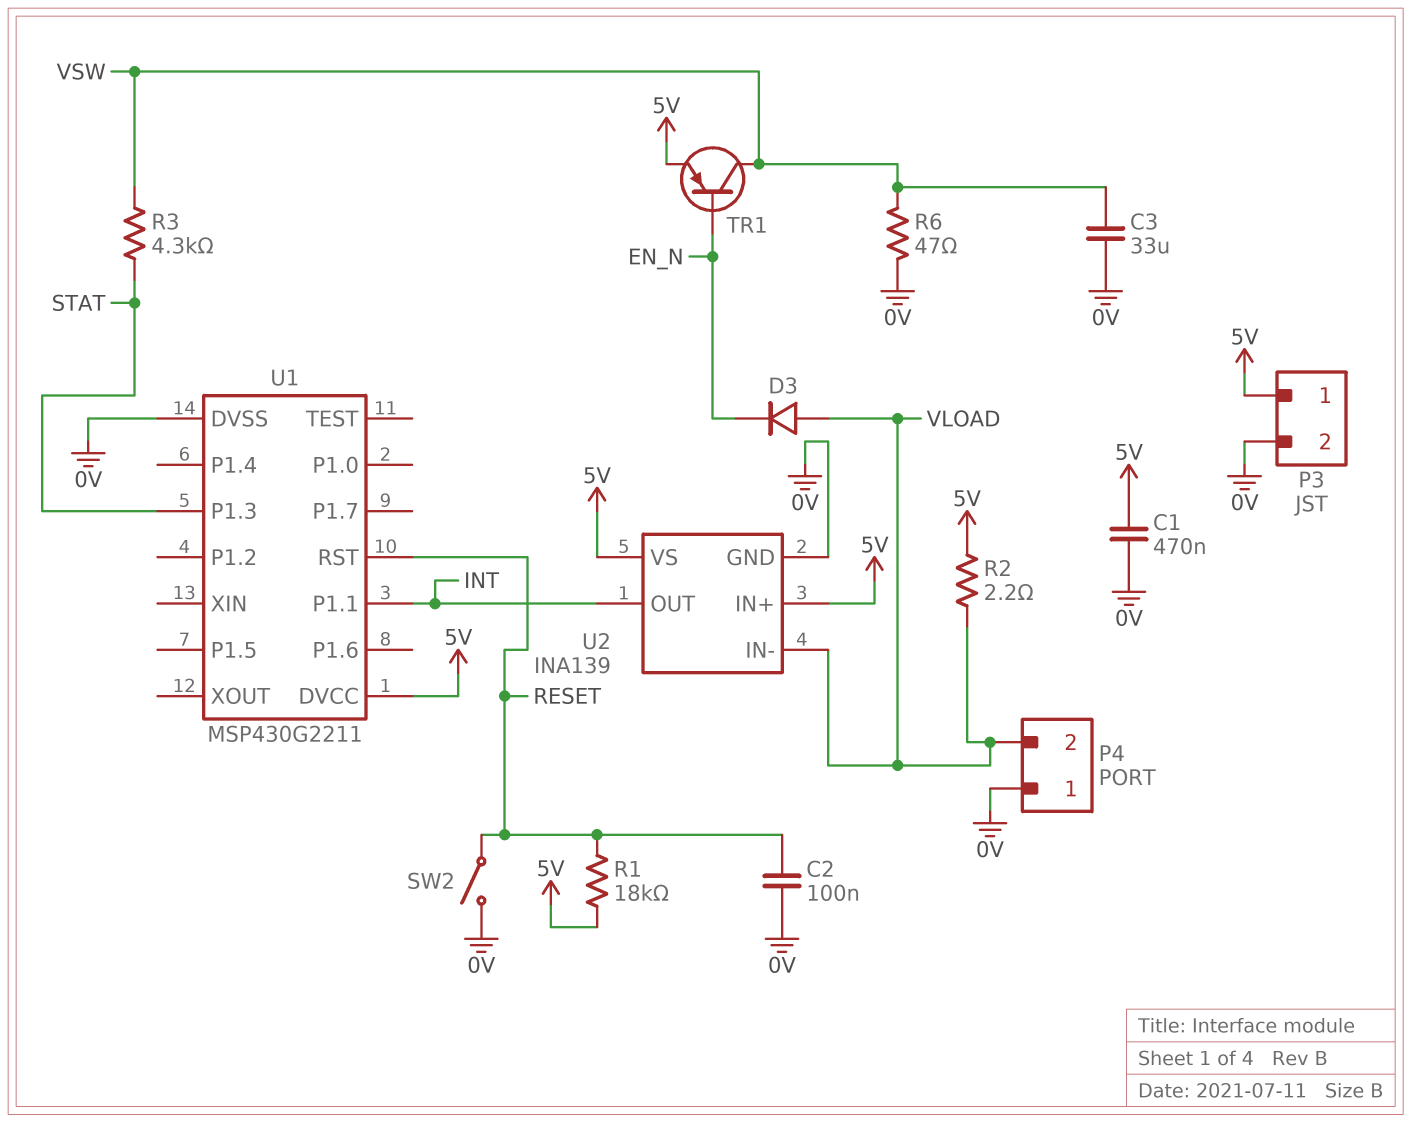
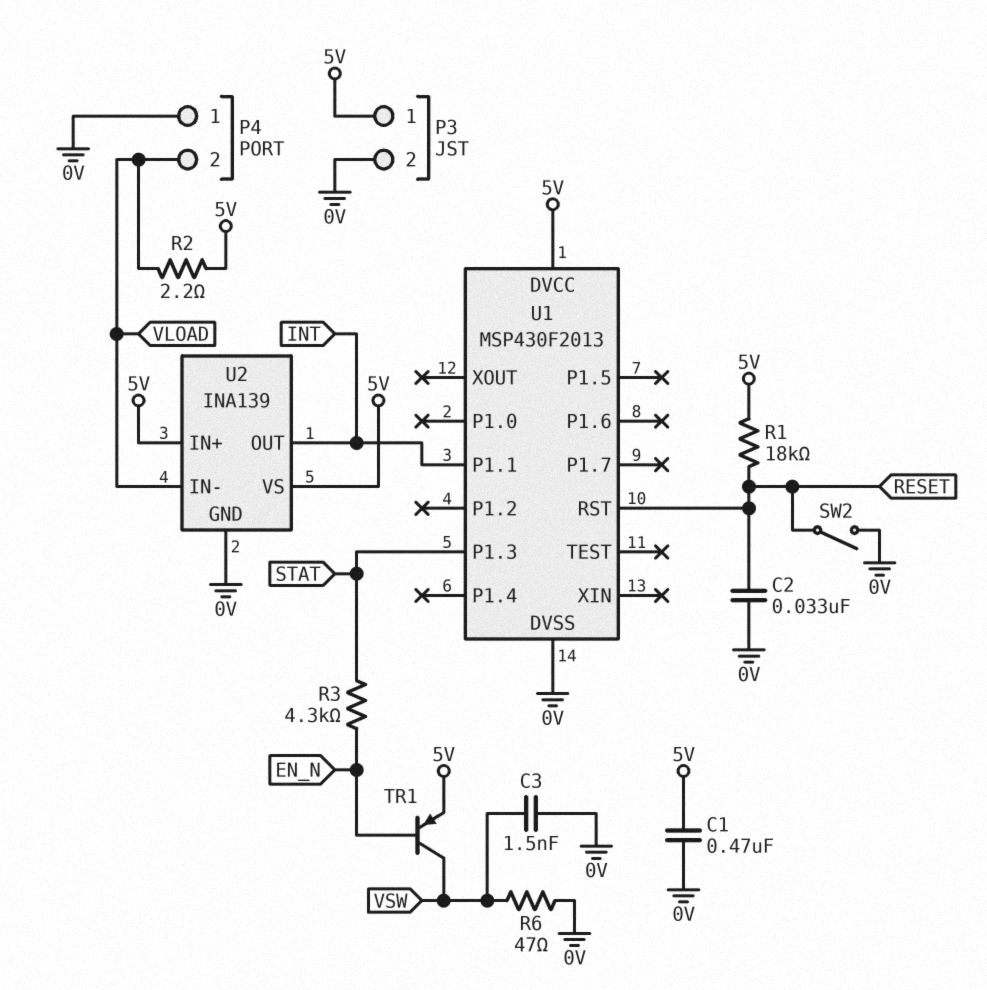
C2: 100nF (0V, RESET) -> 33nF (0V, RESET)
C3: 33uF (0V, VSW) -> 1.5nF (0V, VSW)
D3: diode (A VLOAD, K EN_N) -> none
R3: 4.3k (STAT, VSW) -> 4.3k (EN_N, STAT)
U1: MSP430G2211 -> MSP430F2013

